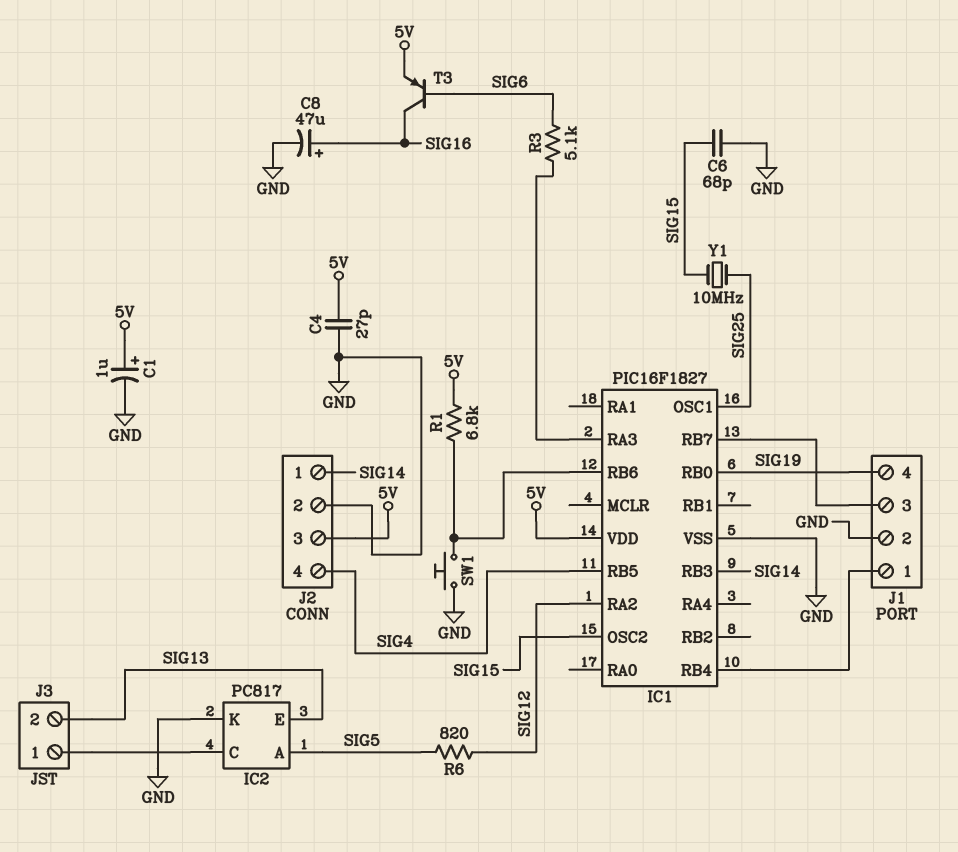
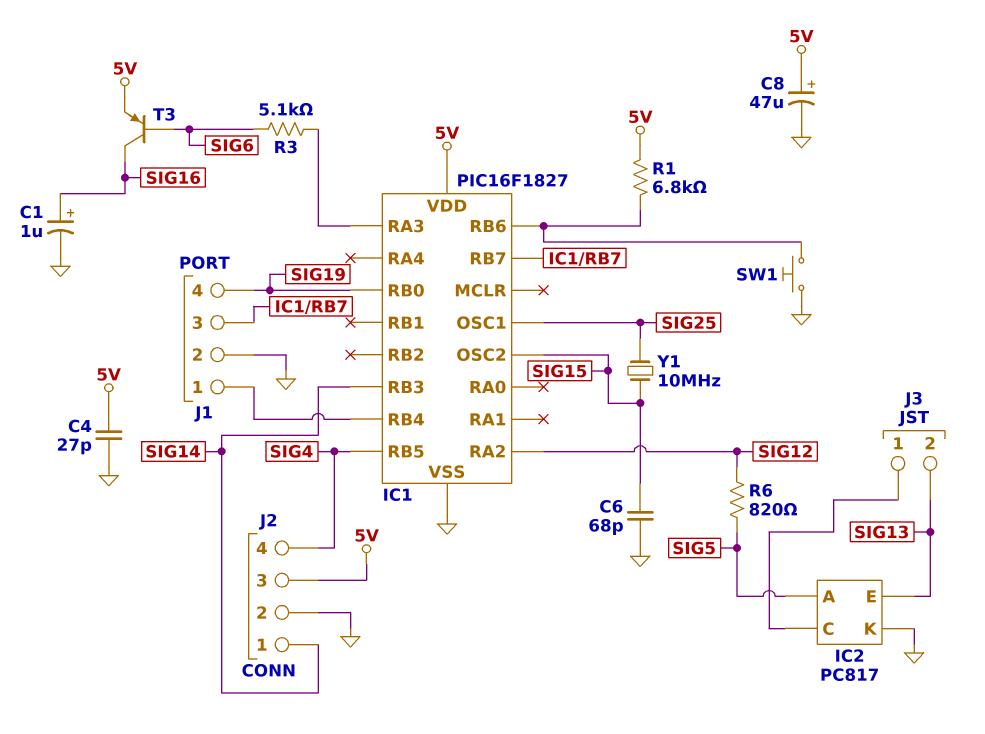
C1: 1uF (plus 5V, minus GND) -> 1uF (plus SIG16, minus GND)
C8: 47uF (plus SIG16, minus GND) -> 47uF (plus 5V, minus GND)

